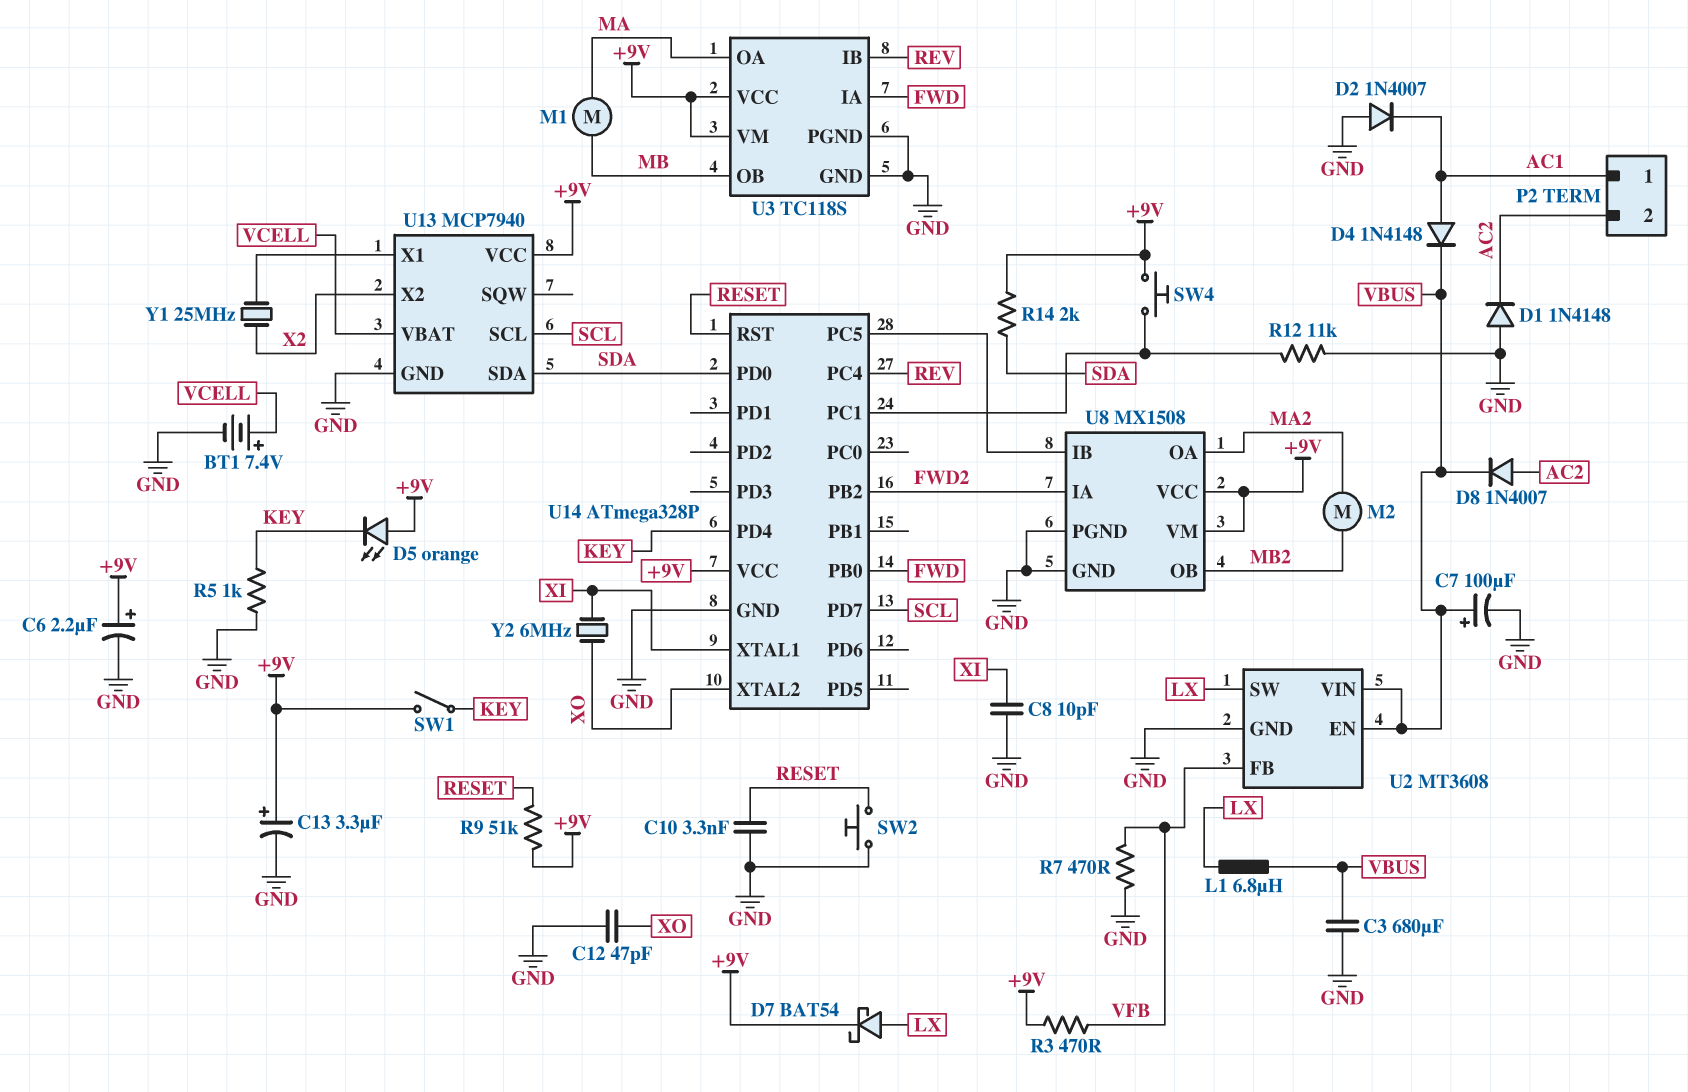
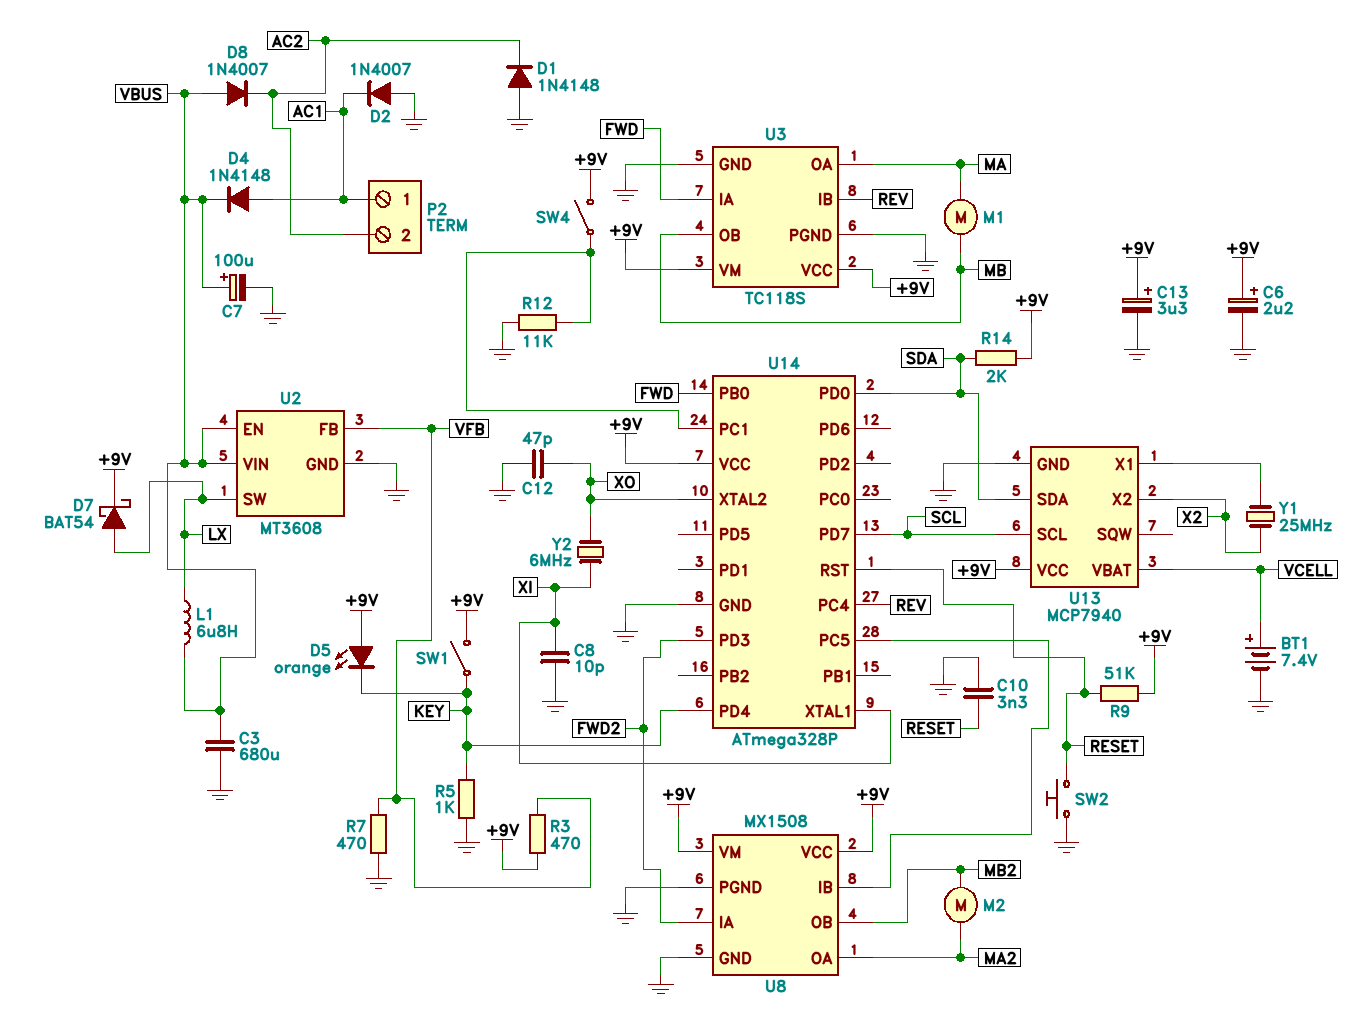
D8: diode 1N4007 (A AC2, K VBUS) -> diode 1N4007 (A VBUS, K AC2)
SW4: button (+9V, U14/PC1) -> switch (+9V, U14/PC1)
U14 pin PB2: FWD2 -> none
U14 pin PD3: none -> FWD2

